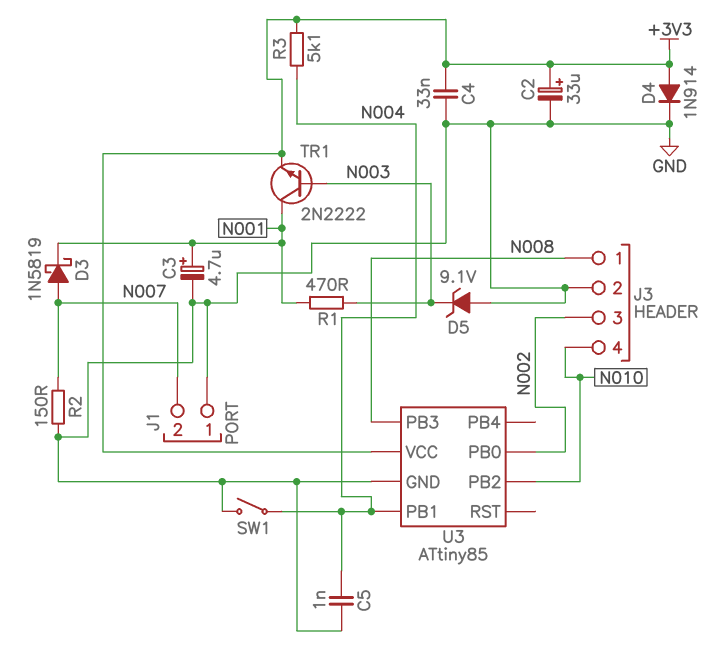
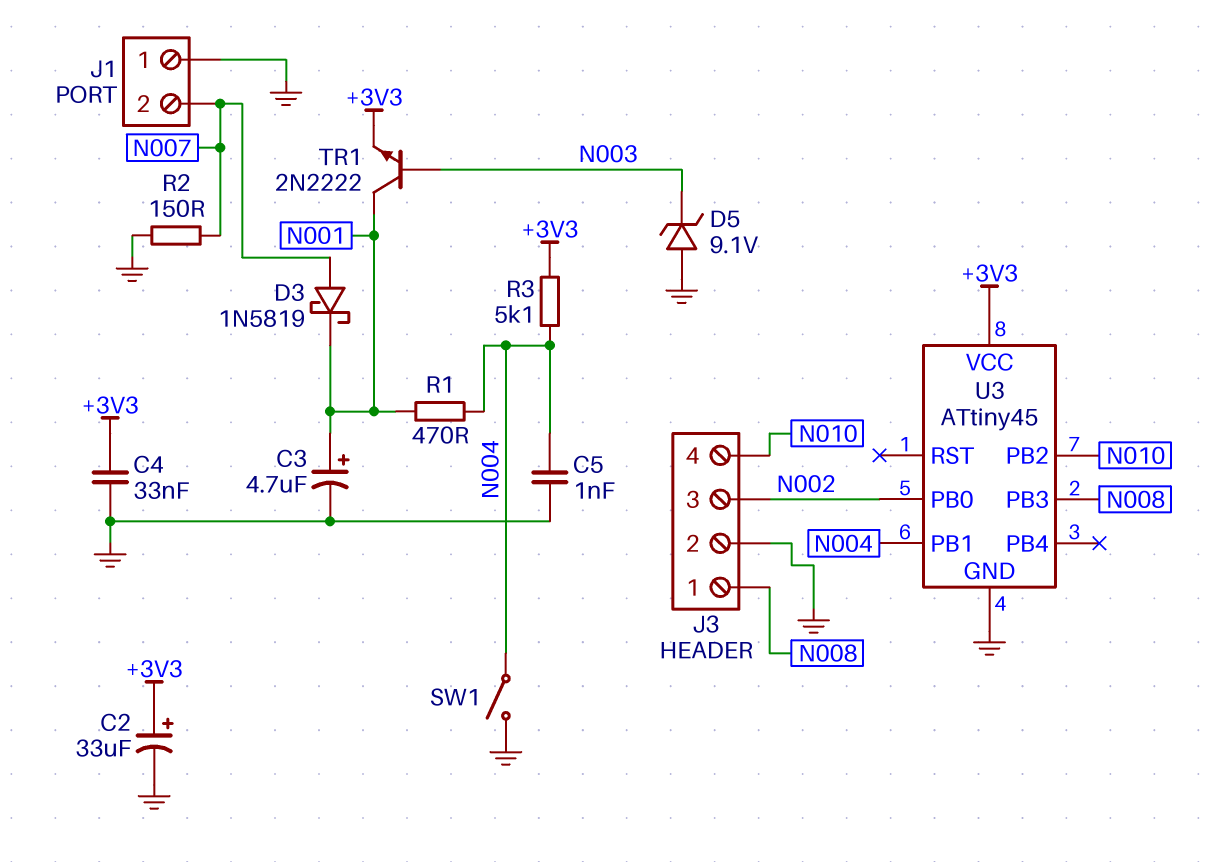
D4: diode 1N914 (A +3V3, K GND) -> none
R1: 470 (N001, N003) -> 470 (N001, N004)
U3: ATtiny85 -> ATtiny45

